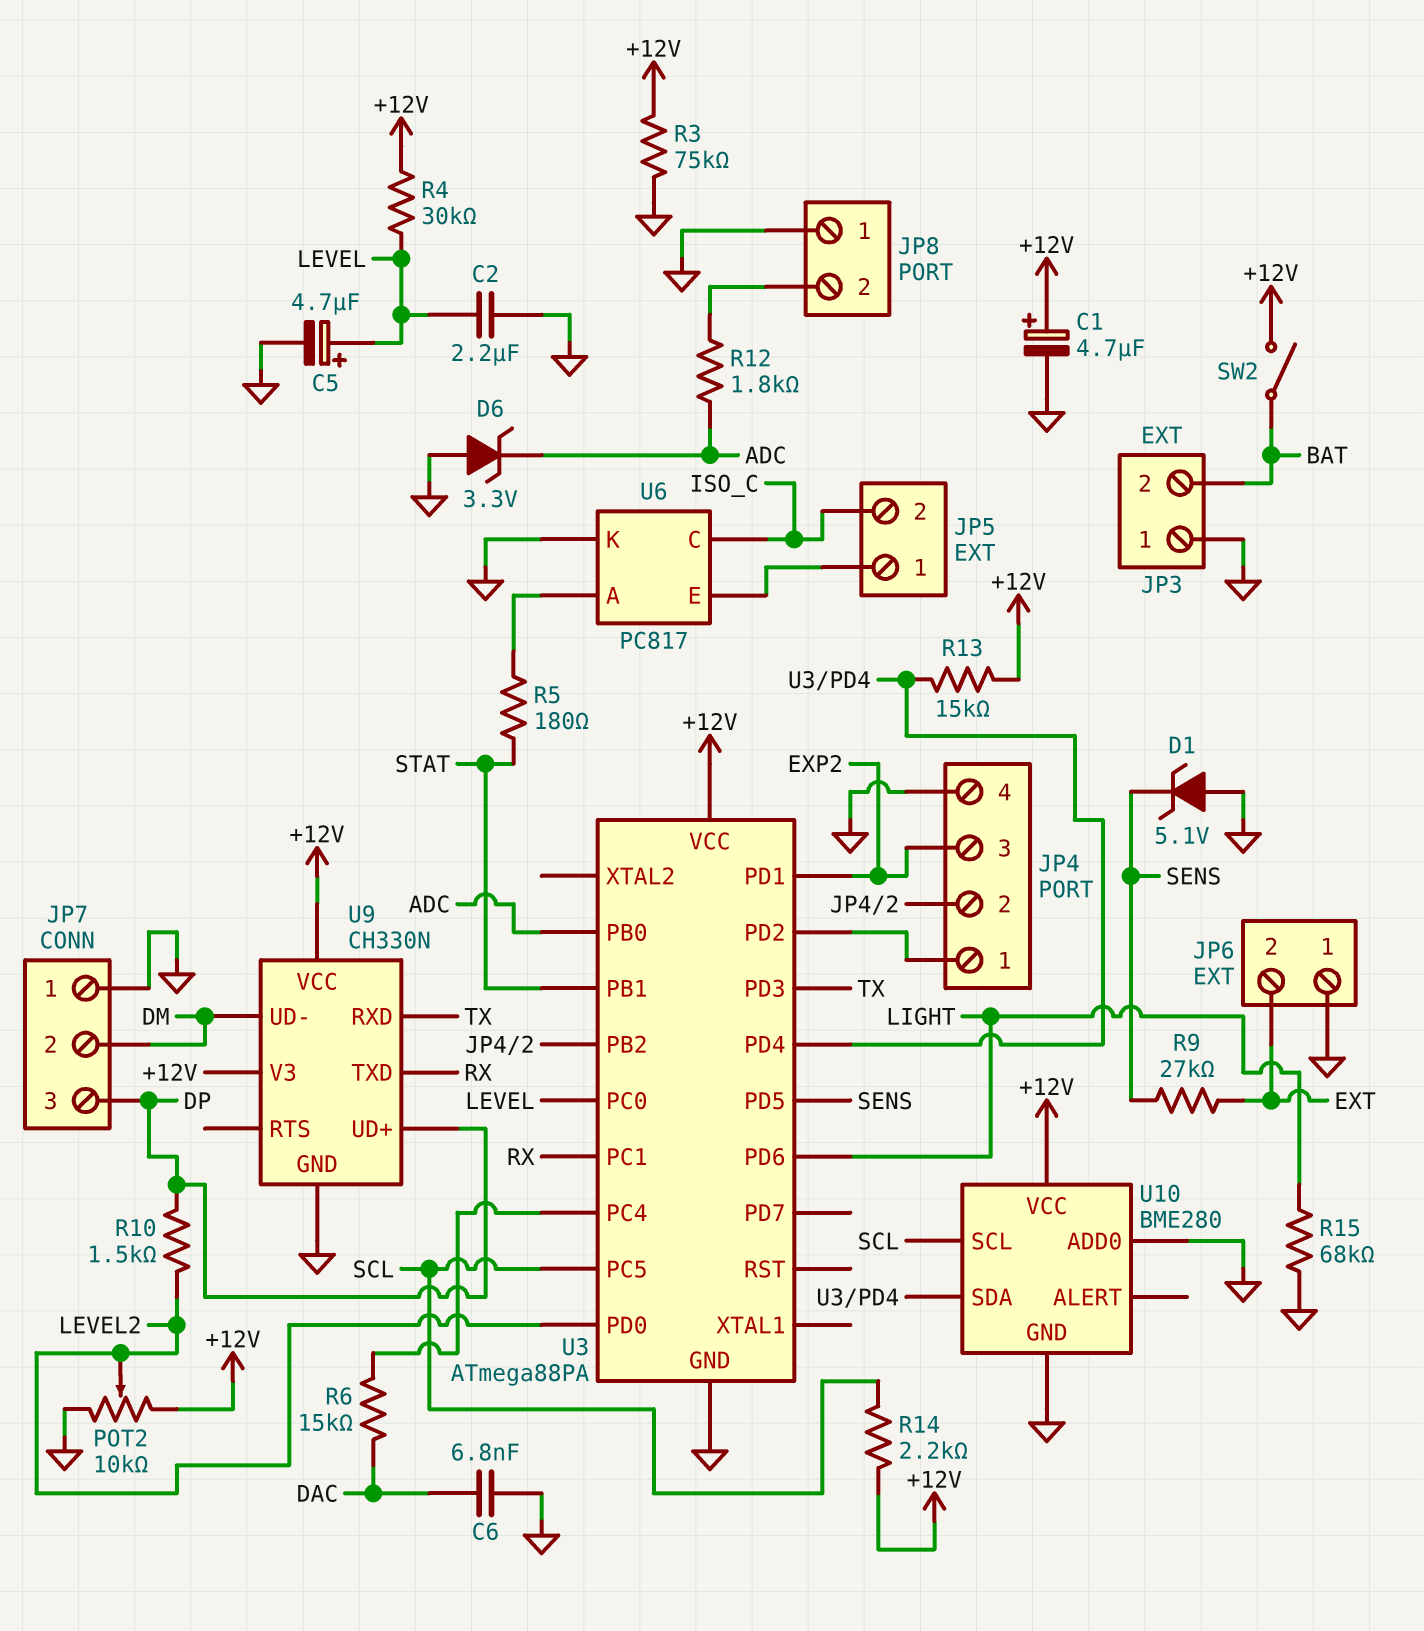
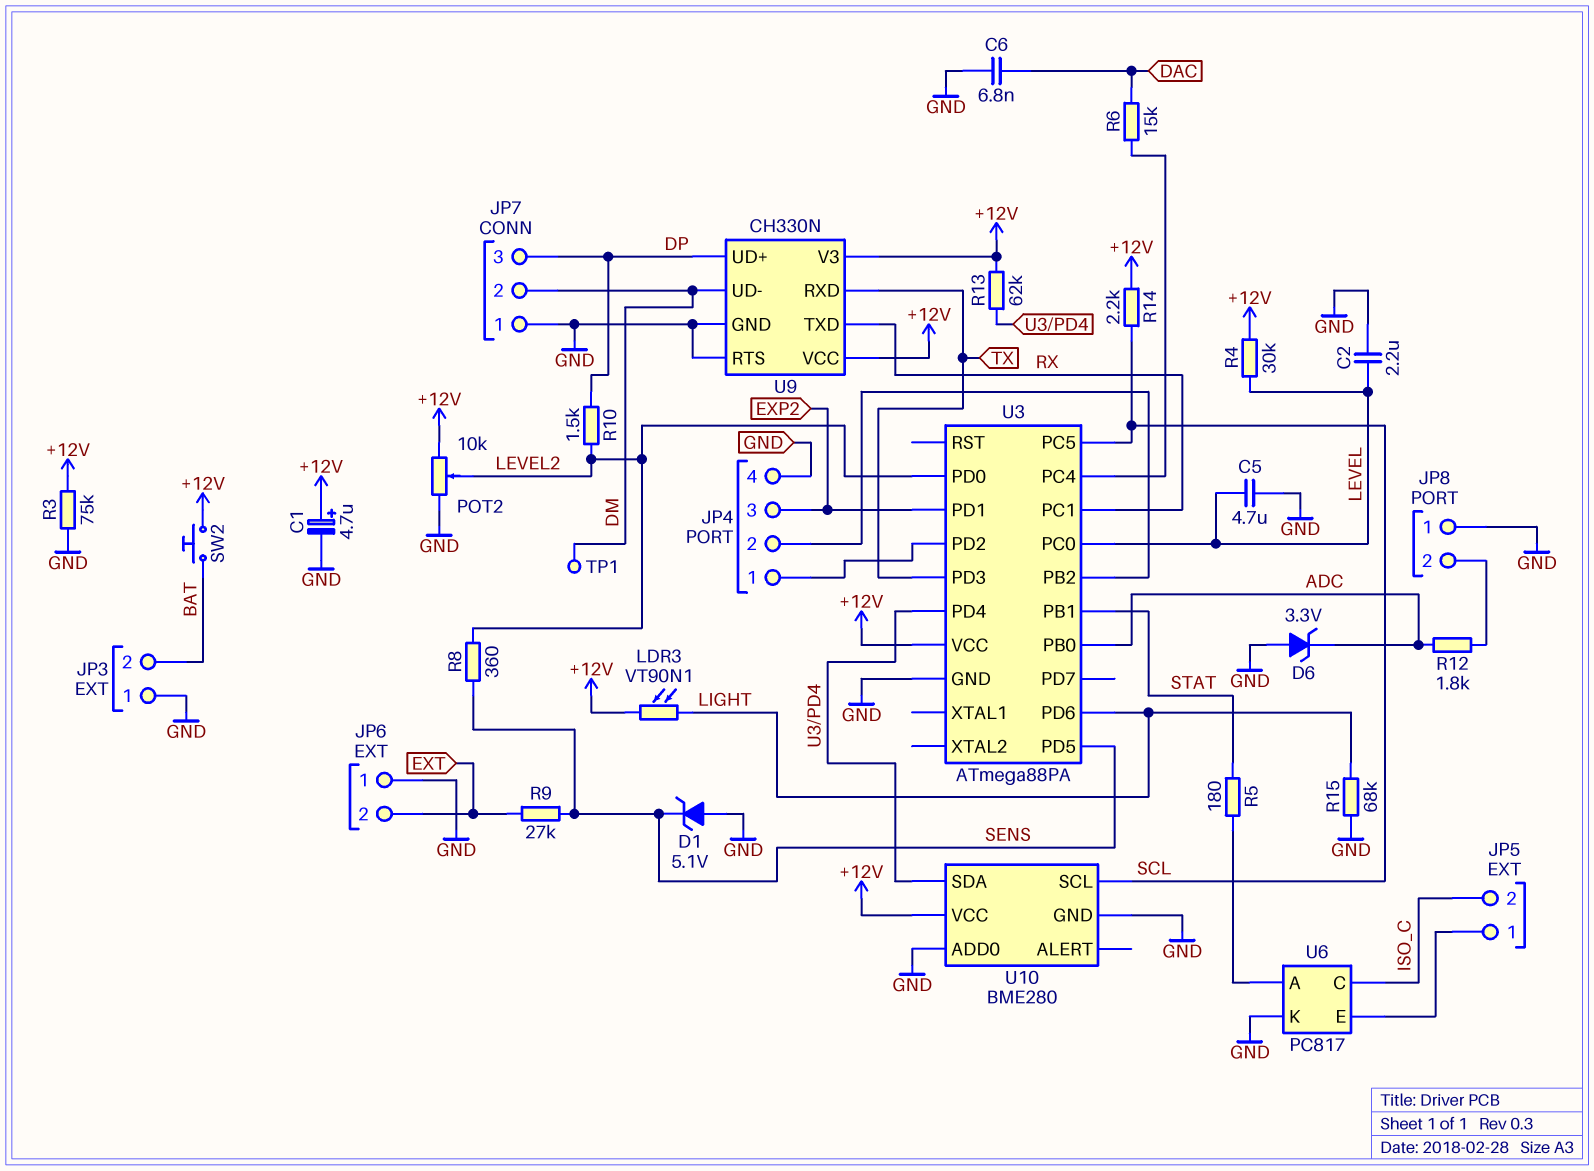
C5: 4.7uF (plus LEVEL, minus GND) -> 4.7uF (GND, LEVEL)
LDR3: none -> VT90N1 (+12V, LIGHT)
R8: none -> 360 (LEVEL2, SENS)
R13: 15k (+12V, U3/PD4) -> 62k (+12V, U3/PD4)
SW2: switch (+12V, BAT) -> button (+12V, BAT)
TP1: none -> test point (DM)
U9 pin RTS: none -> GND

